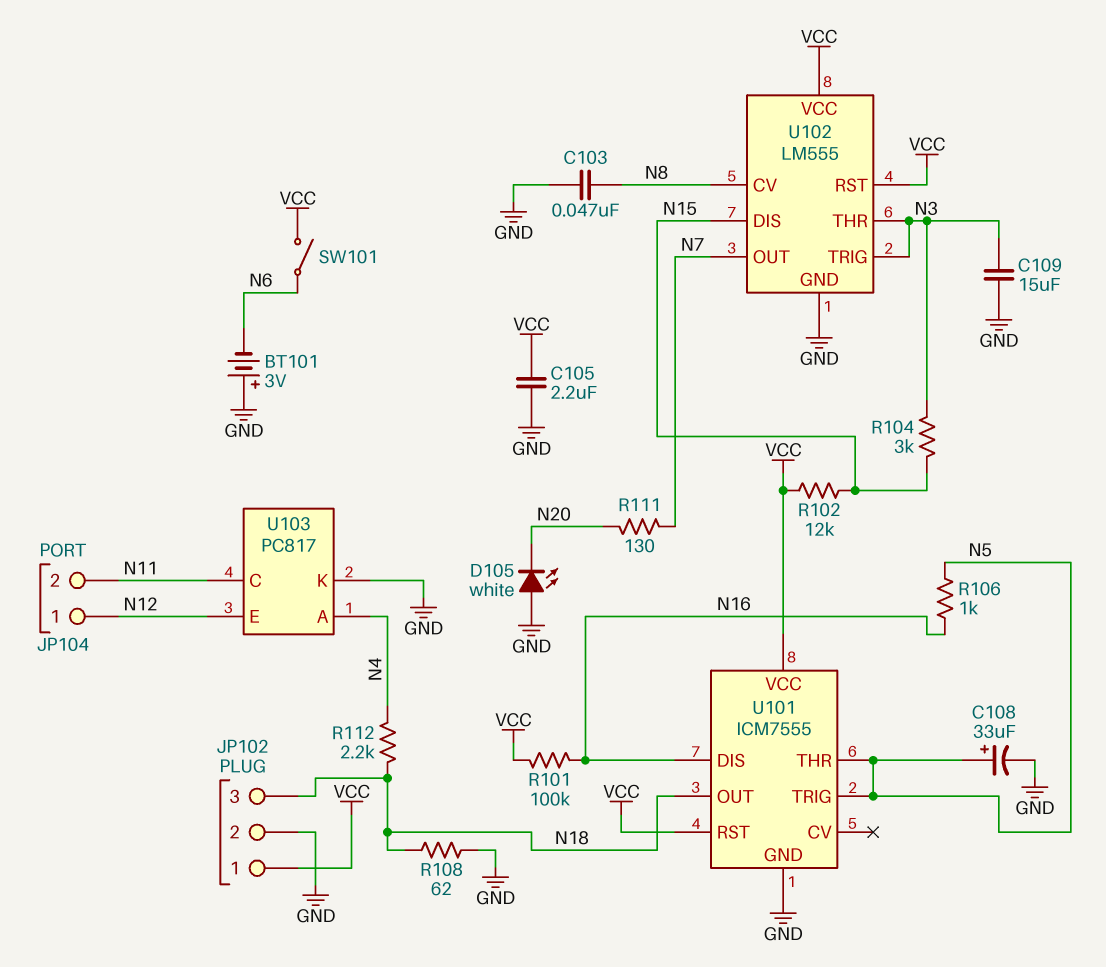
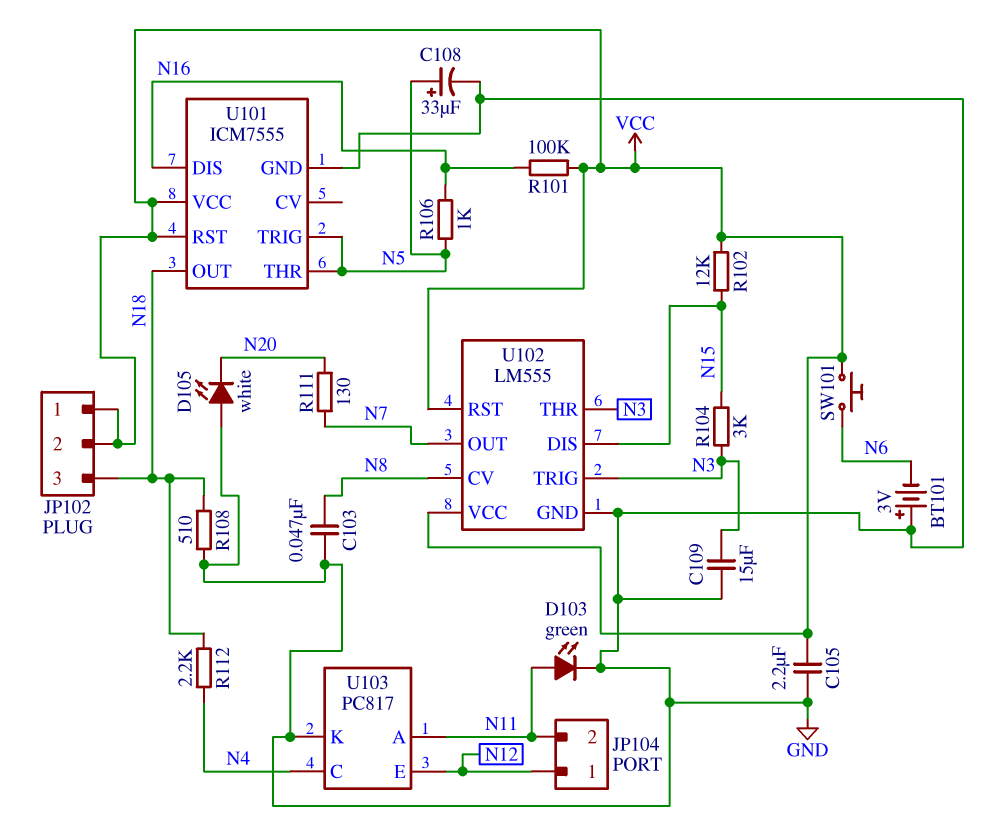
D103: none -> LED green (A N11, K GND)
JP102 pin 2: GND -> VCC
R108: 62 (GND, N18) -> 510 (GND, N18)
SW101: switch (N6, VCC) -> button (N6, VCC)
U103 pin A: N4 -> N11
U103 pin C: N11 -> N4

